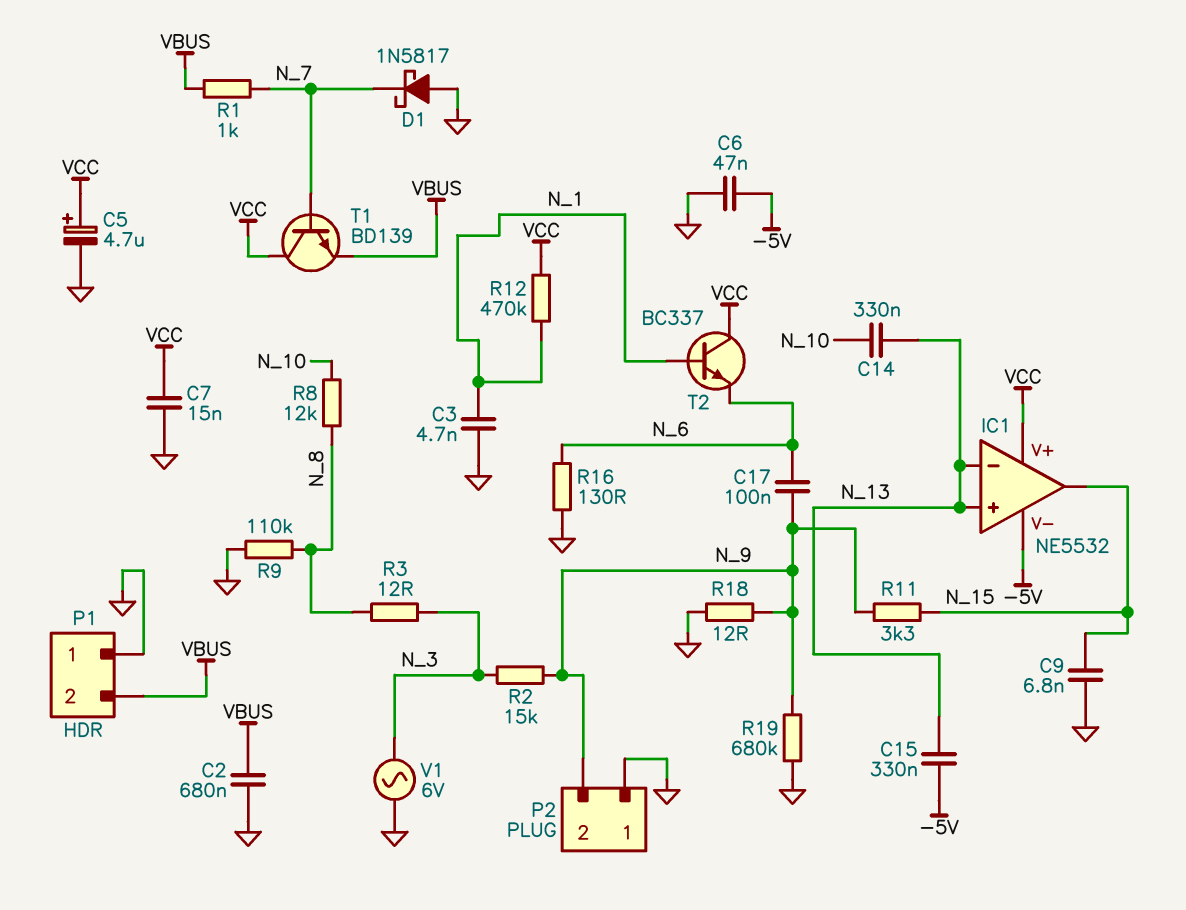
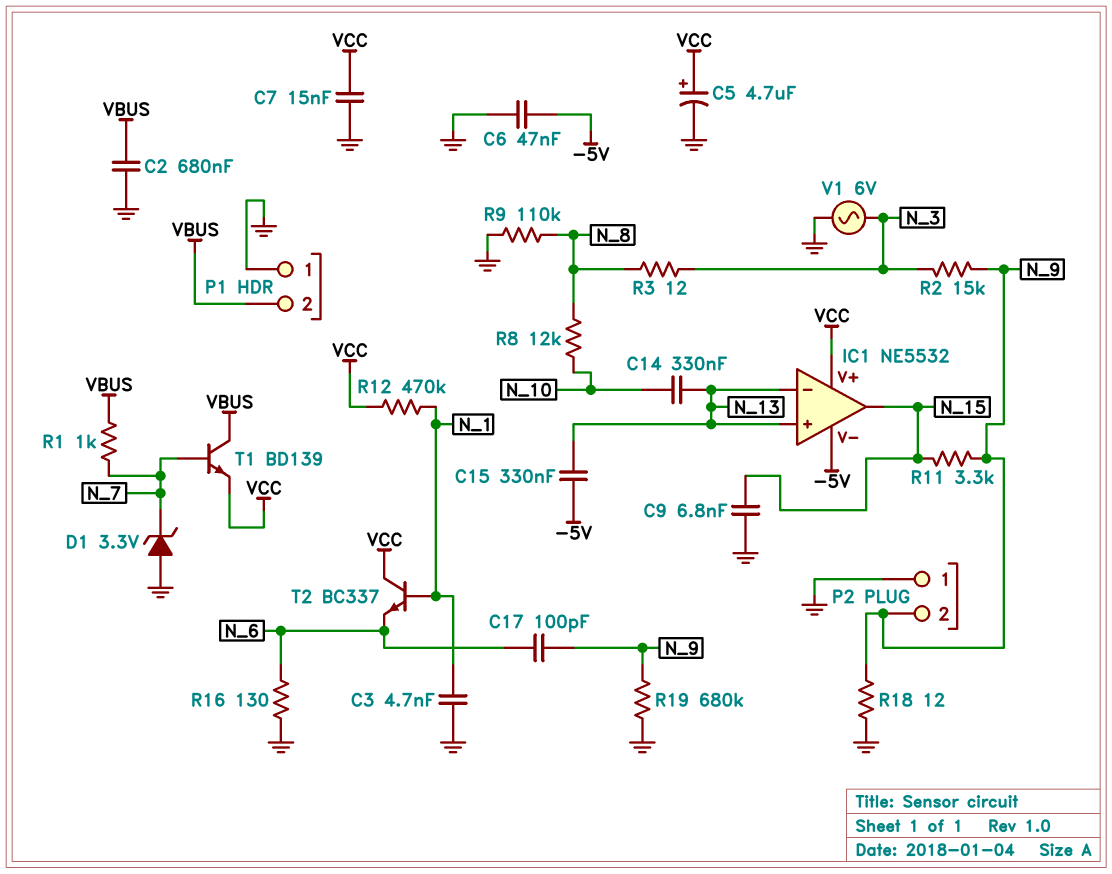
C17: 100nF (N_6, N_9) -> 100pF (N_6, N_9)
D1: schottky 1N5817 (A GND, K N_7) -> zener 3.3V (A GND, K N_7)
T1: NPN BD139 (B N_7, C VCC, E VBUS) -> NPN BD139 (B N_7, C VBUS, E VCC)

